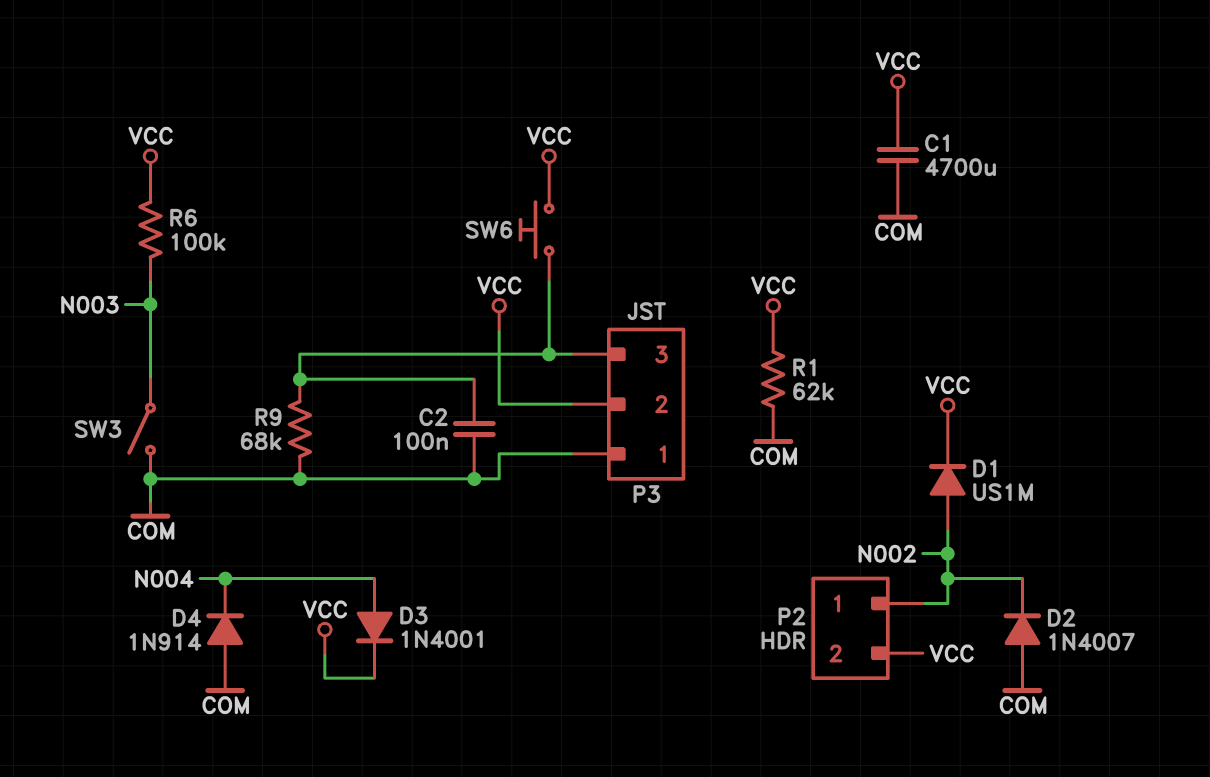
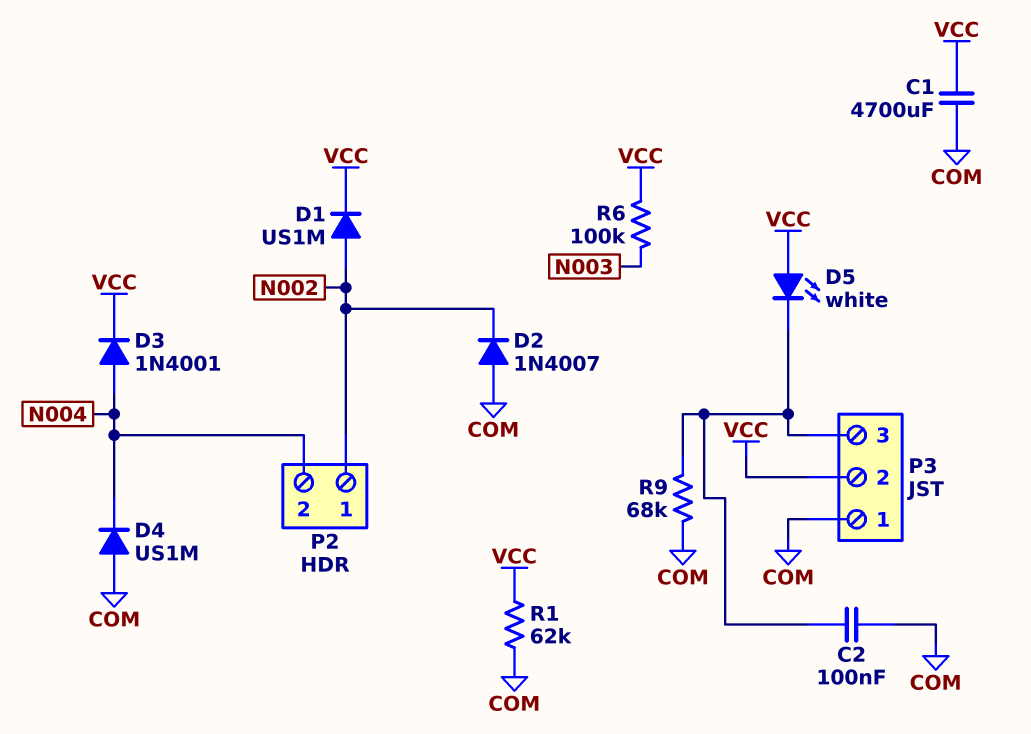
D4: diode 1N914 (A COM, K N004) -> diode US1M (A COM, K N004)
D5: none -> LED white (A VCC, K P3/3)
P2 pin 2: VCC -> N004
SW3: switch (COM, N003) -> none
SW6: button (P3/3, VCC) -> none

